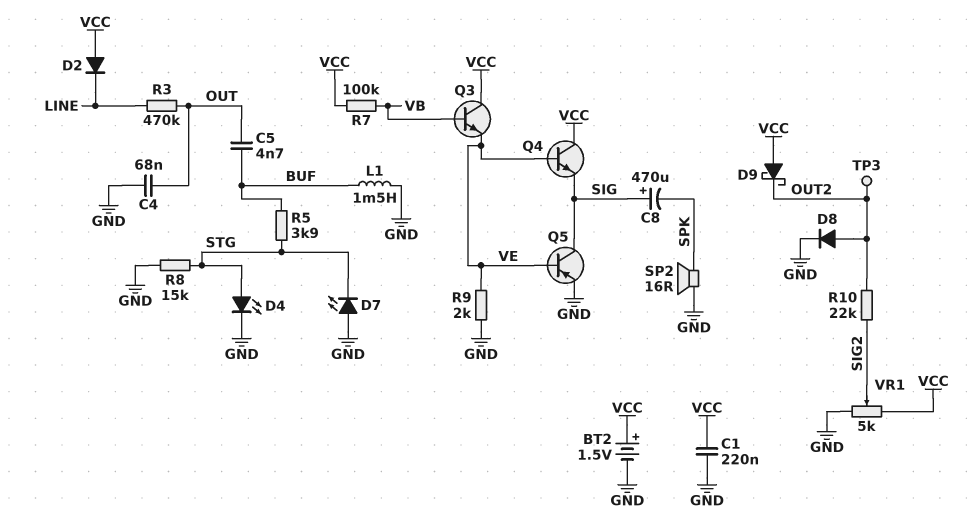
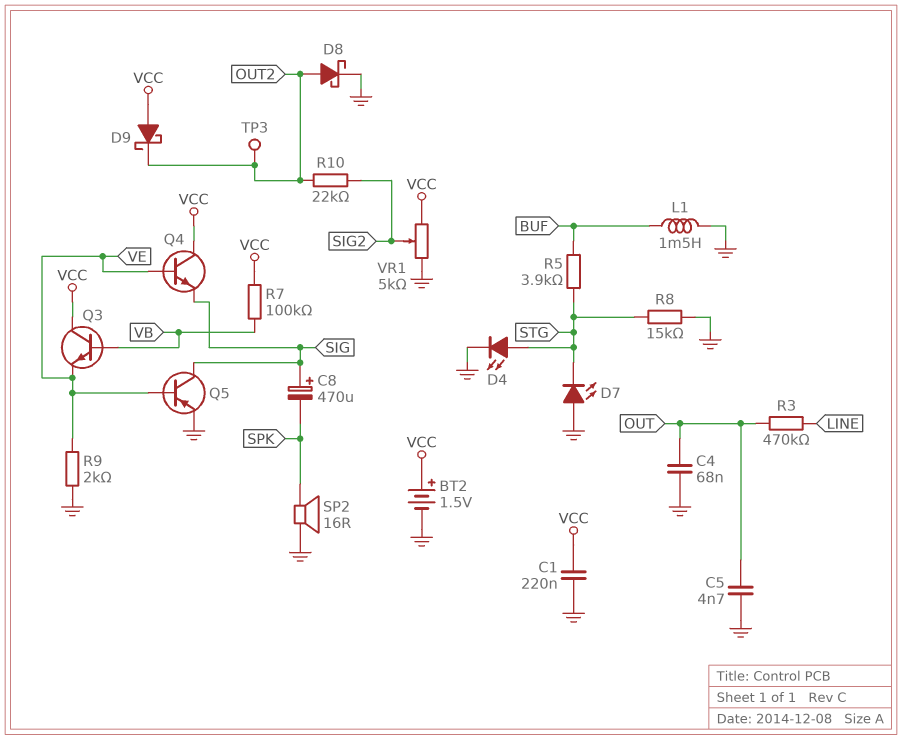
C5: 4.7nF (BUF, OUT) -> 4.7nF (GND, OUT)
D2: diode (A VCC, K LINE) -> none
D8: diode (A OUT2, K GND) -> schottky (A OUT2, K GND)

